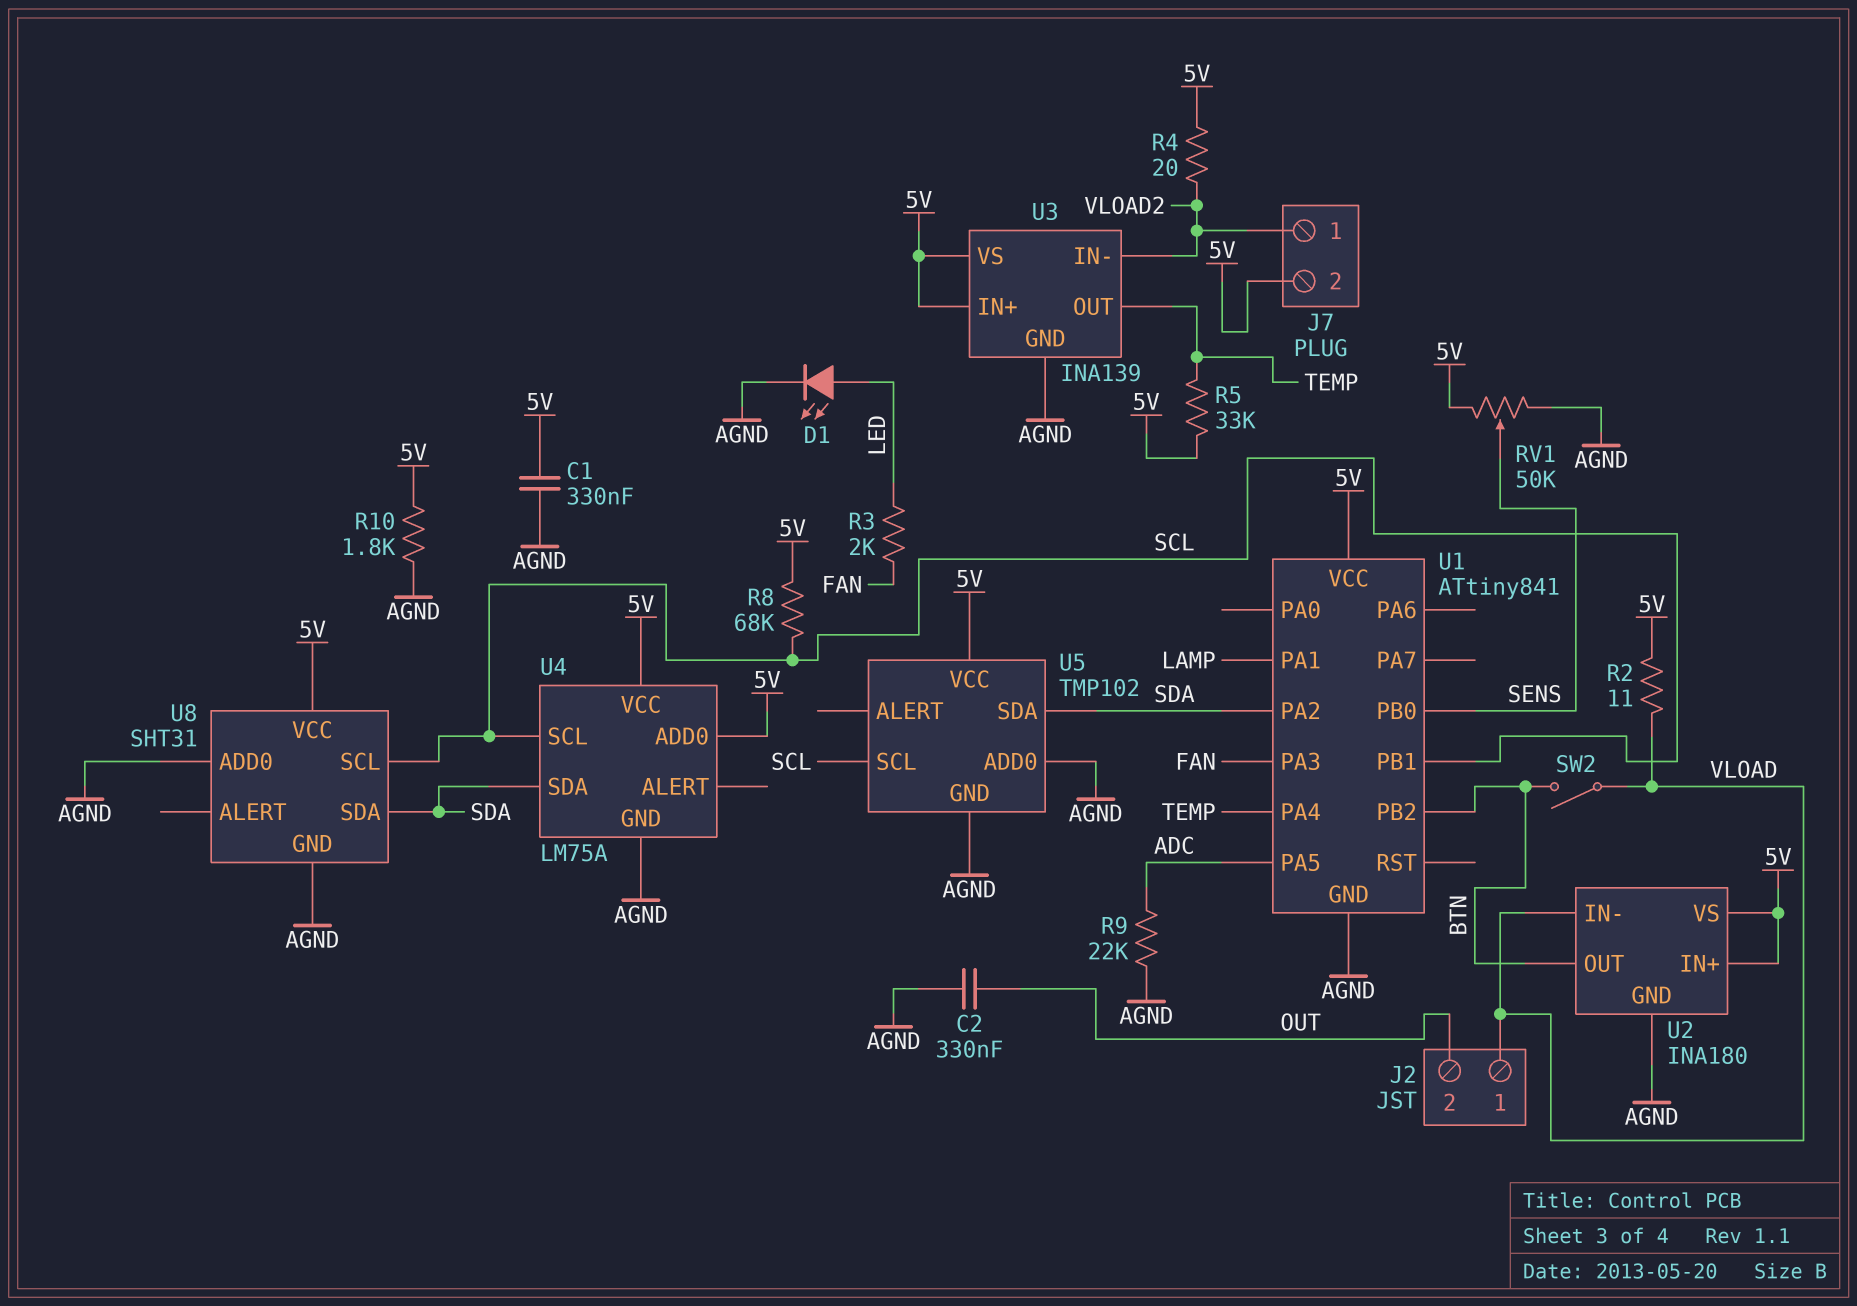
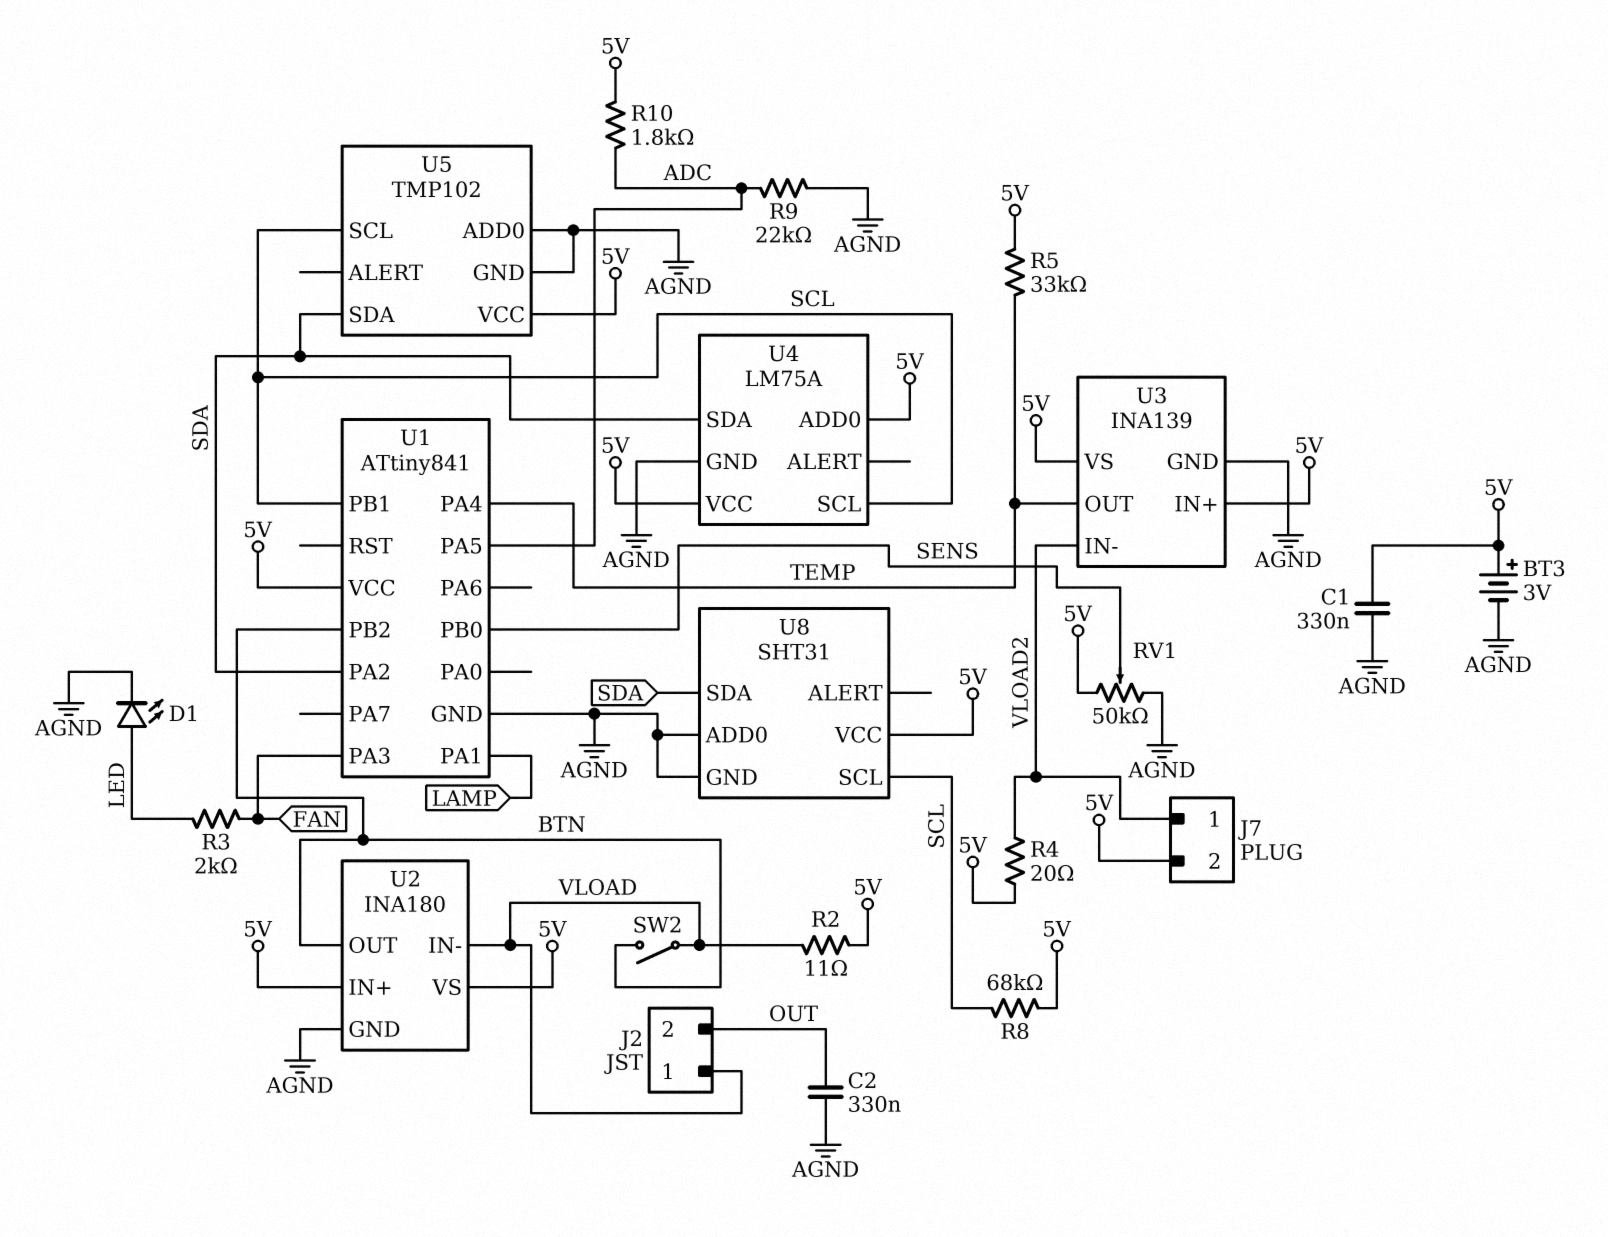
BT3: none -> 3V (plus 5V, minus AGND)
R10: 1.8k (5V, AGND) -> 1.8k (5V, ADC)

